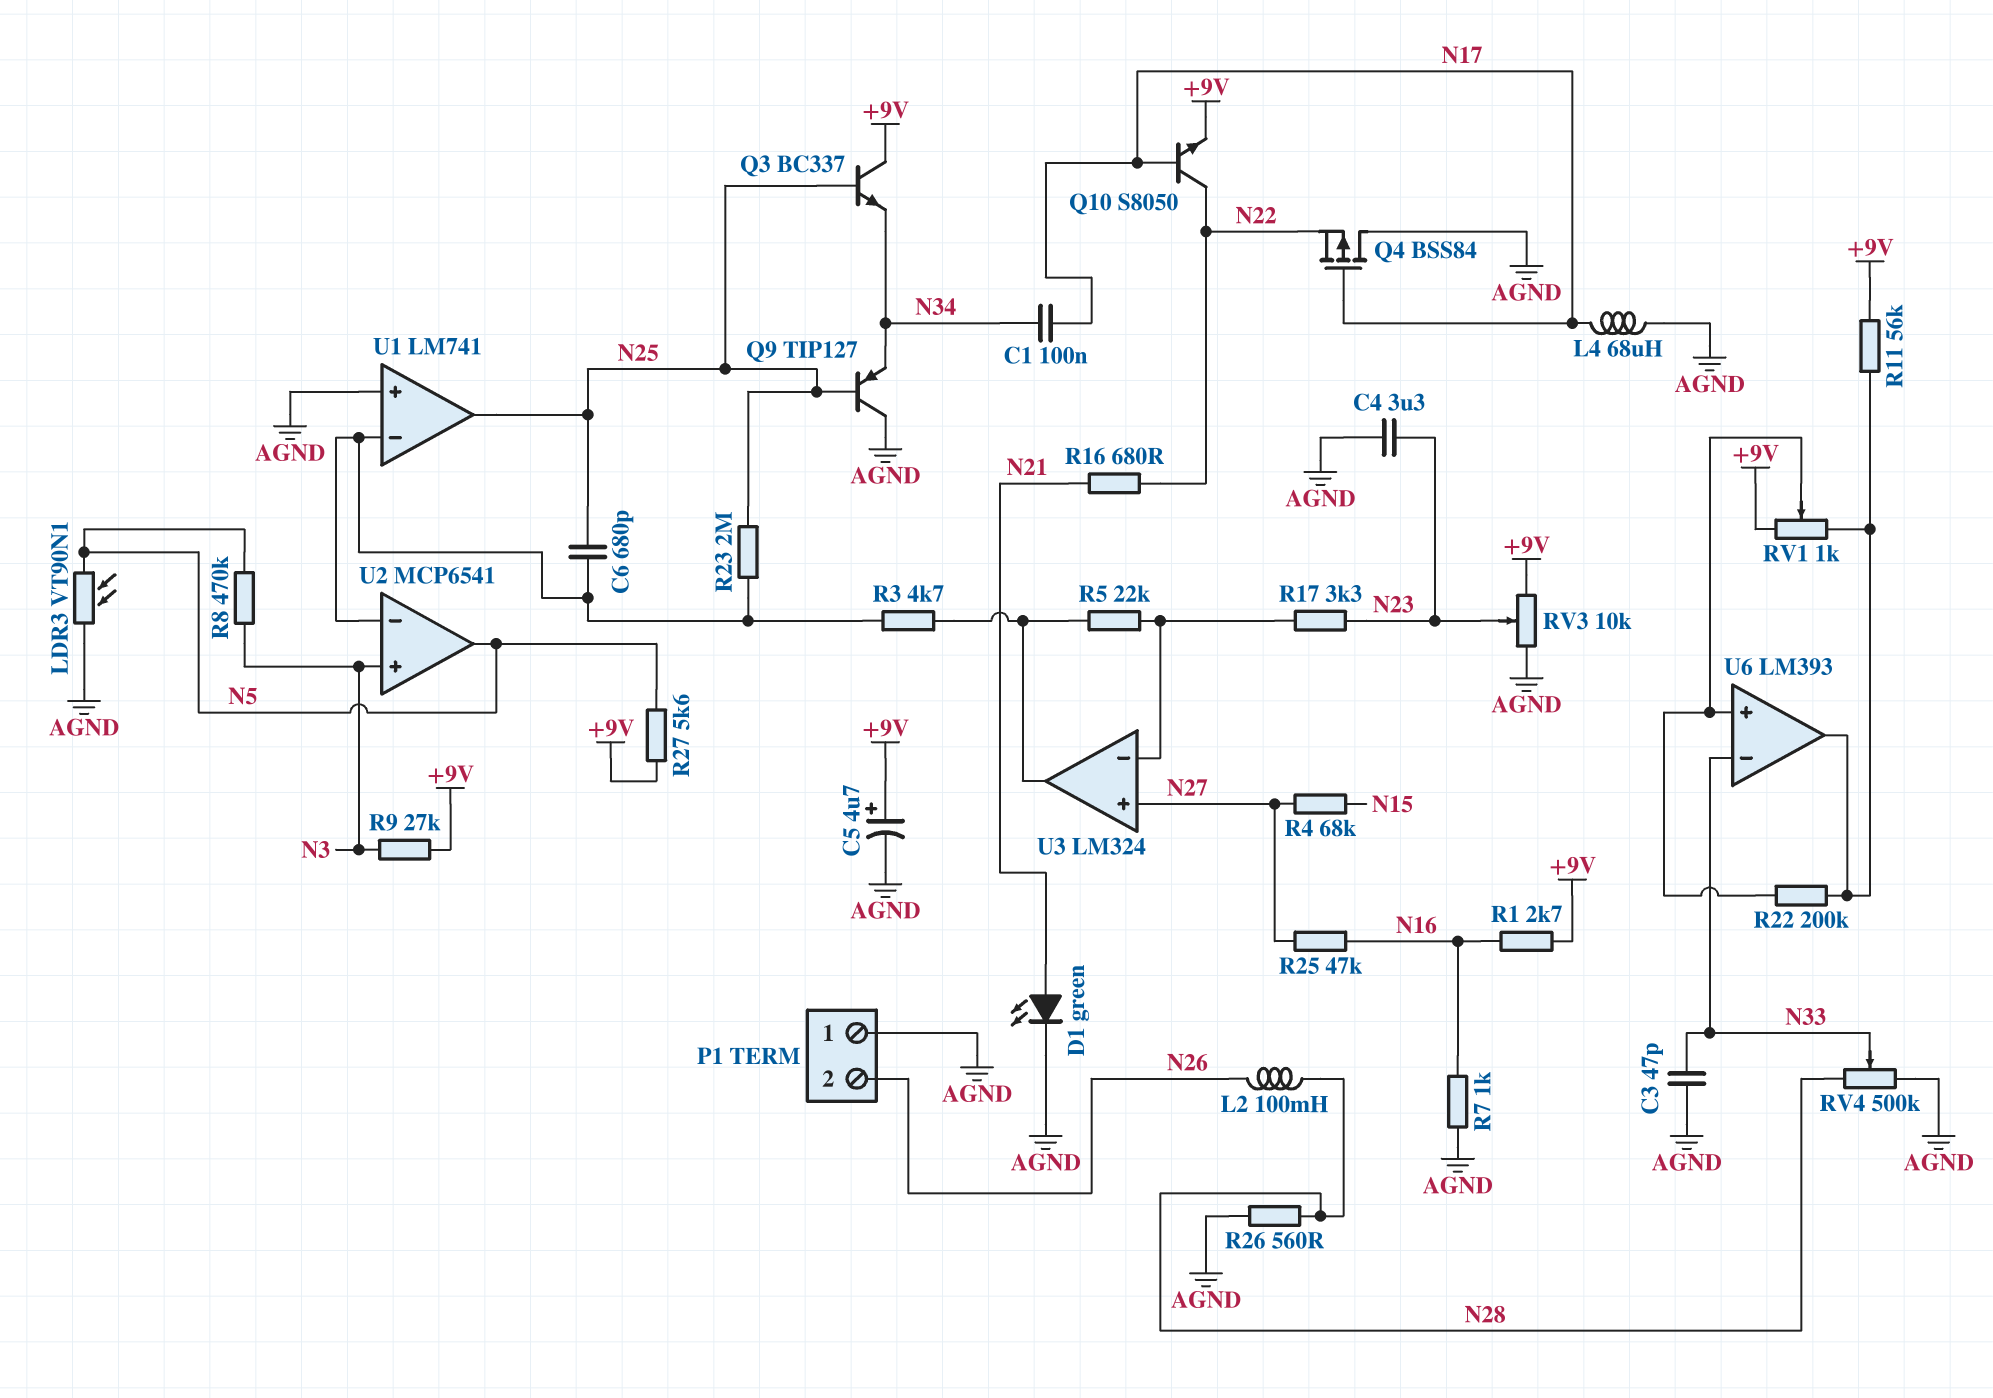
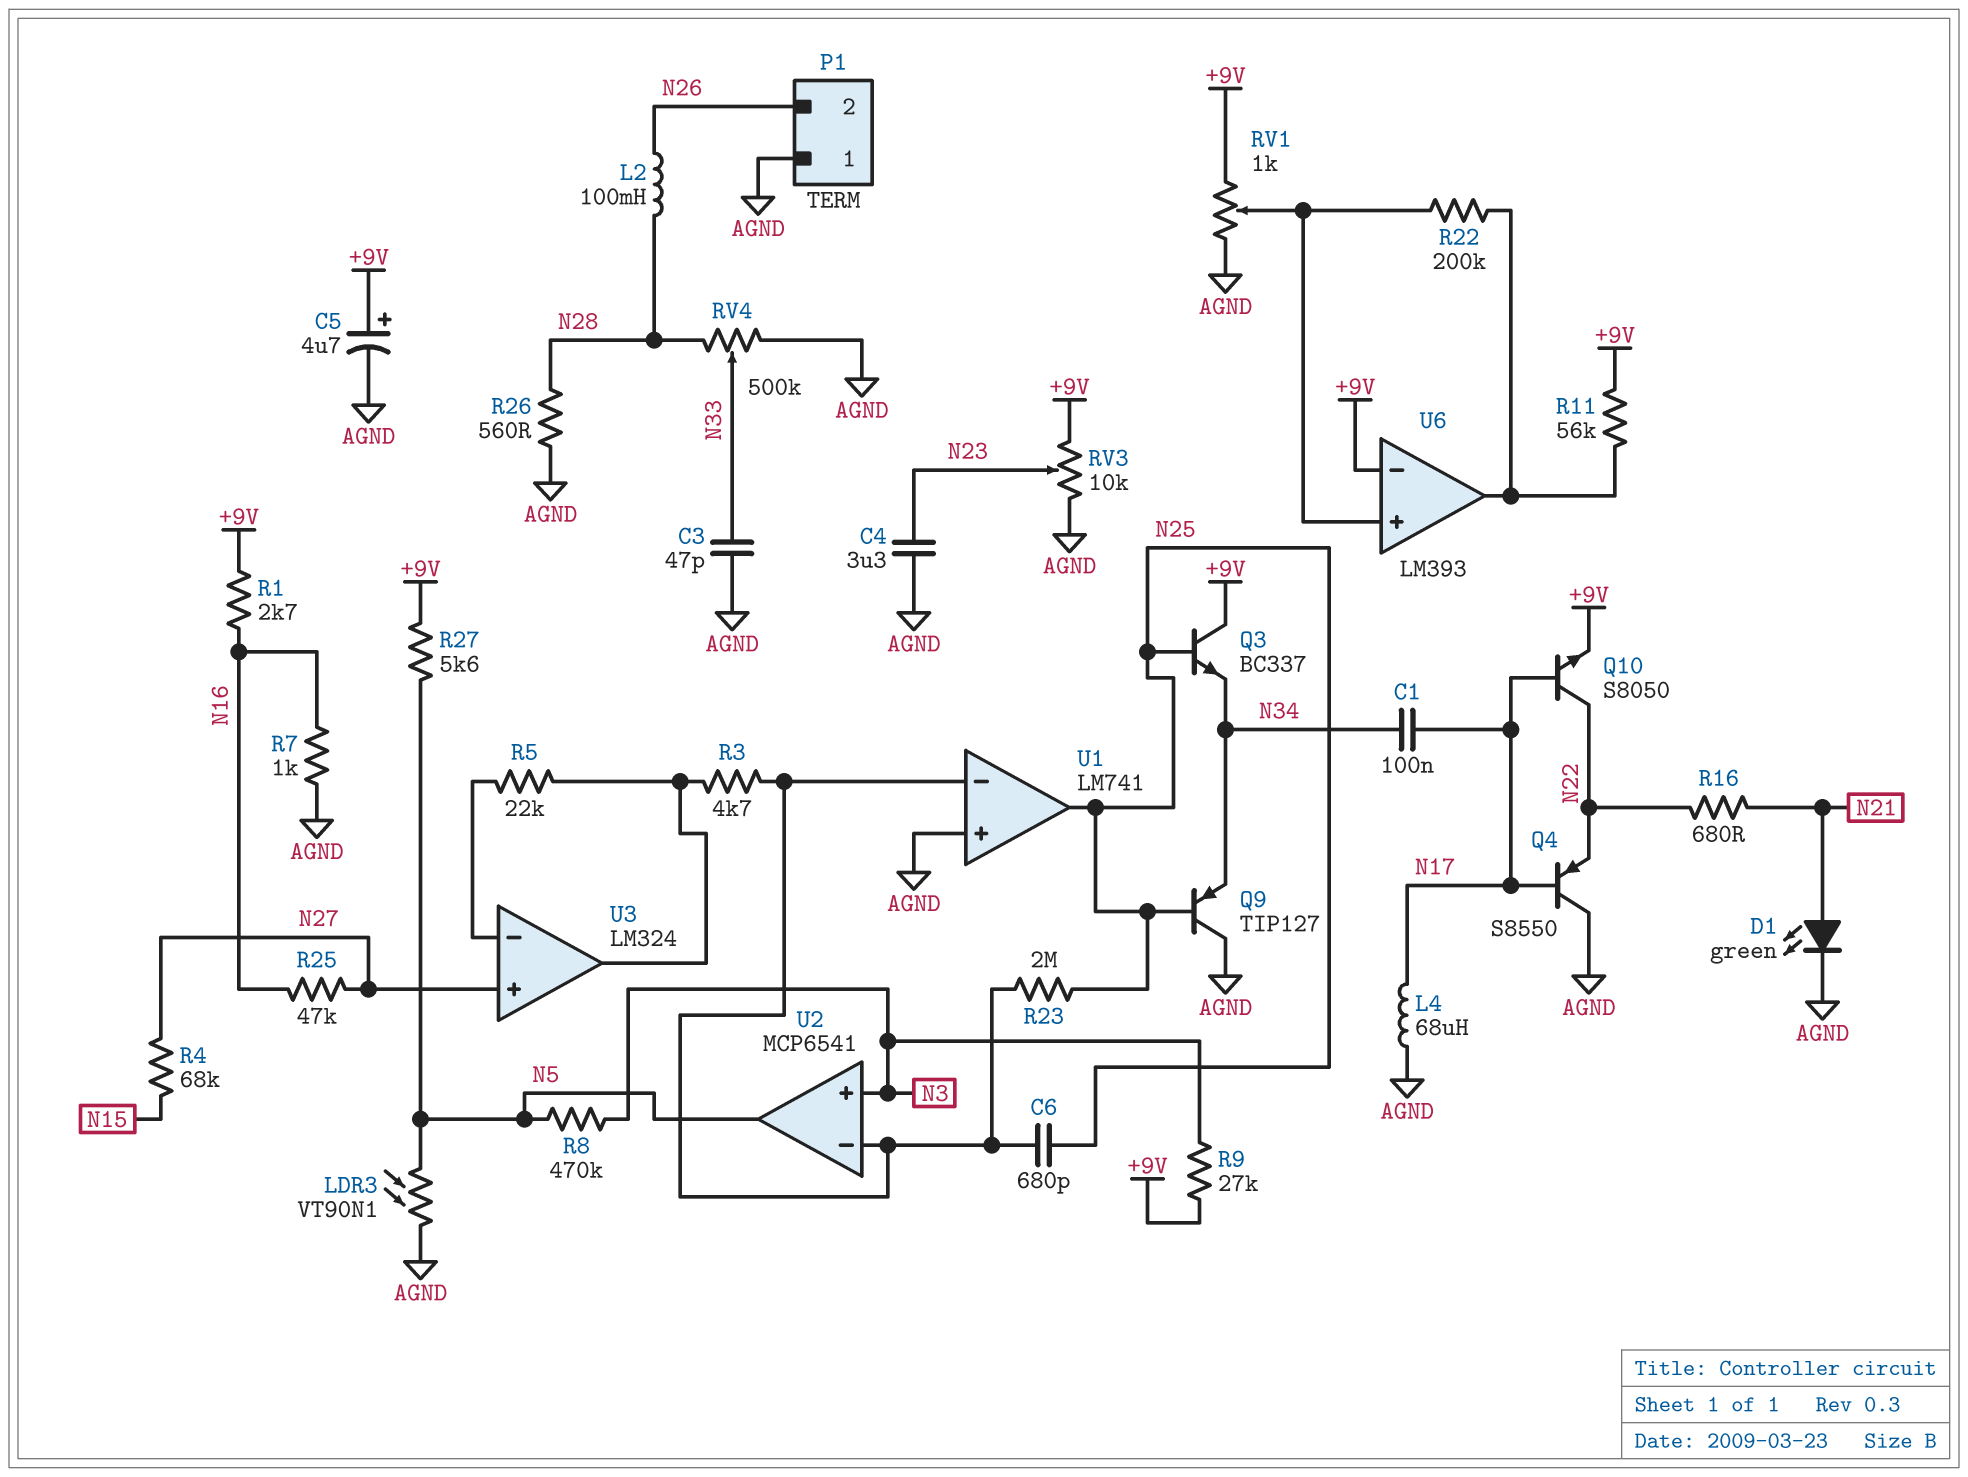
Q4: PMOS BSS84 (G N17, D AGND, S N22) -> PNP S8550 (B N17, C AGND, E N22)
R17: 3.3k (N23, U3/in-) -> none
RV1: 1k (+9V, U6/out, wiper U6/in+) -> 1k (+9V, AGND, wiper U6/in+)
U6 pin in-: N33 -> +9V

